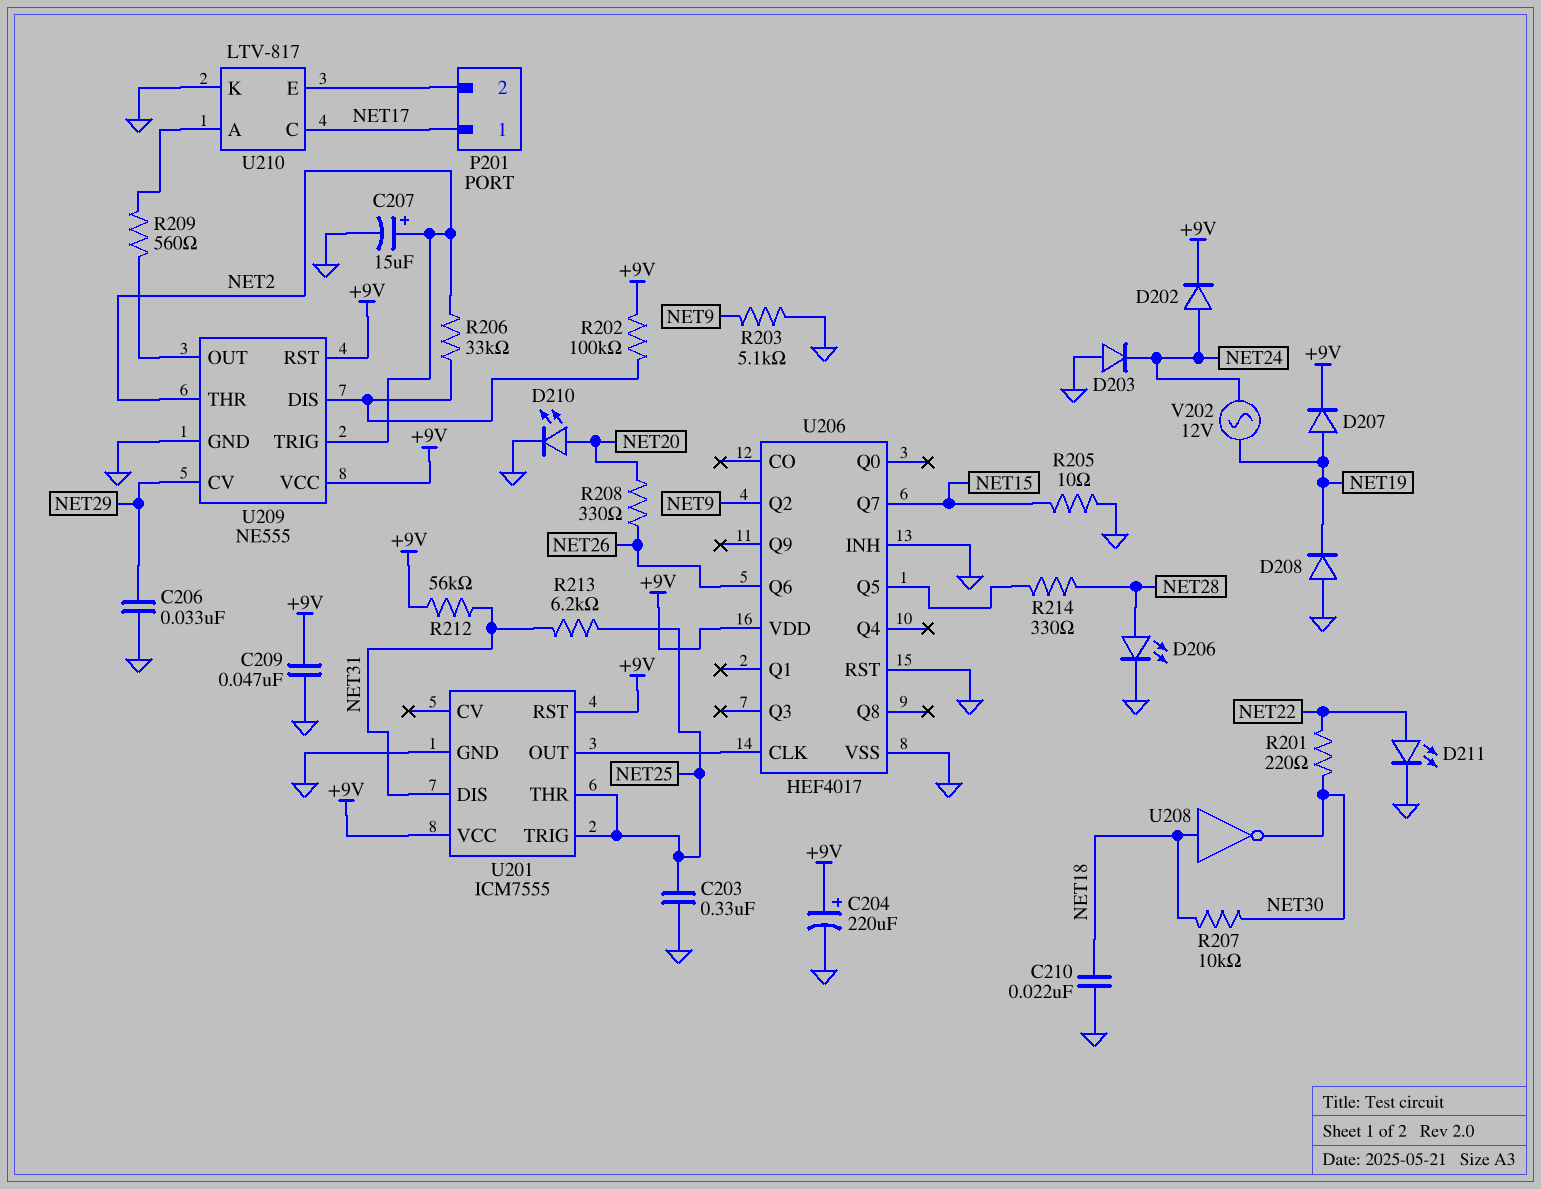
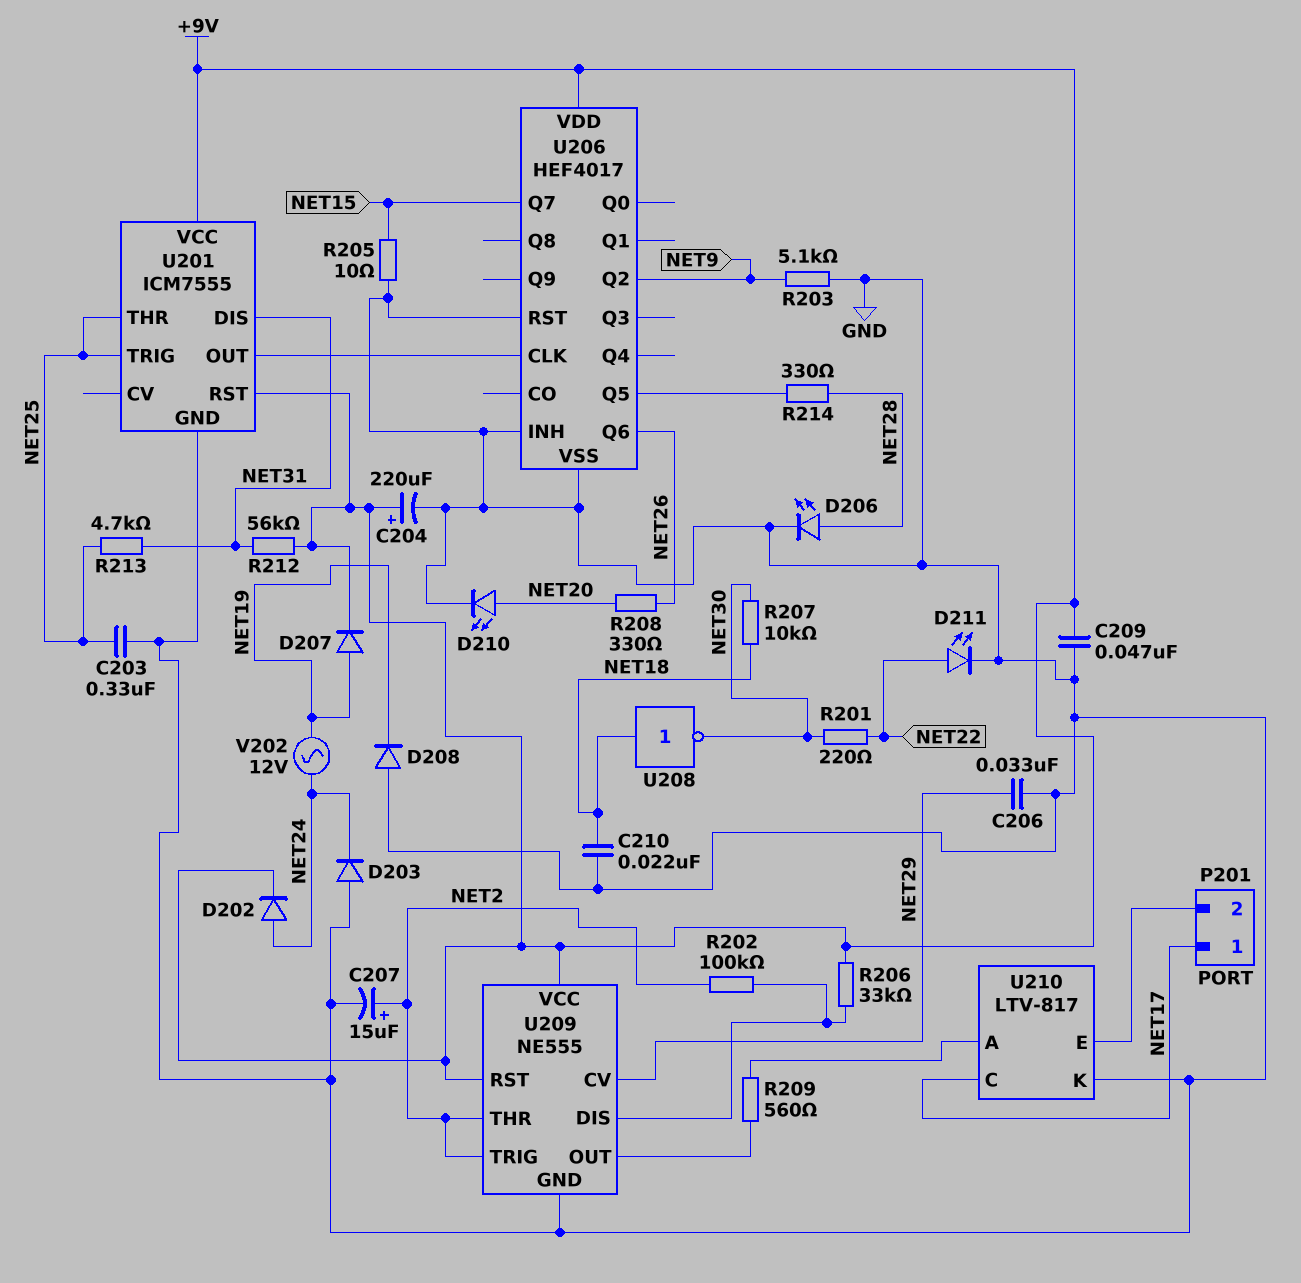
R202: 100k (+9V, U209/DIS) -> 100k (NET2, U209/DIS)
R206: 33k (NET2, U209/DIS) -> 33k (+9V, U209/DIS)
R213: 6.2k (NET25, NET31) -> 4.7k (NET25, NET31)

